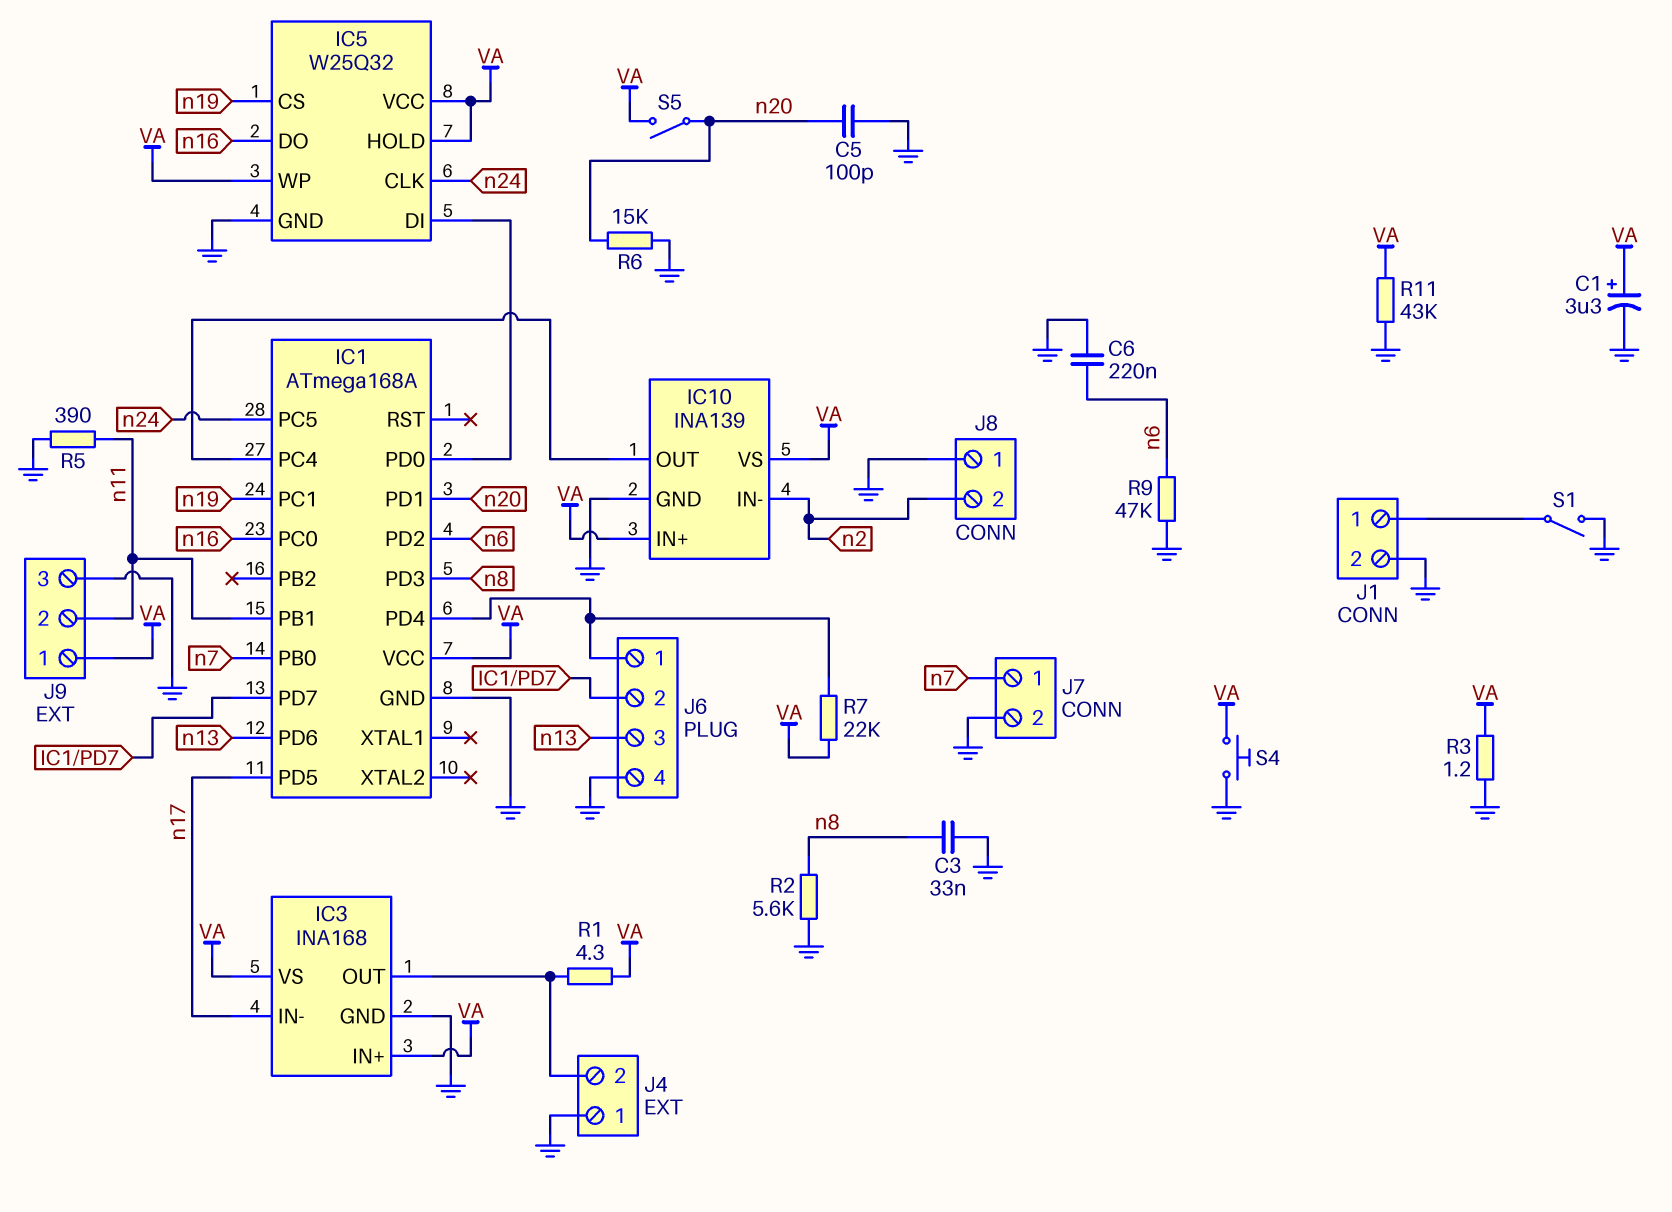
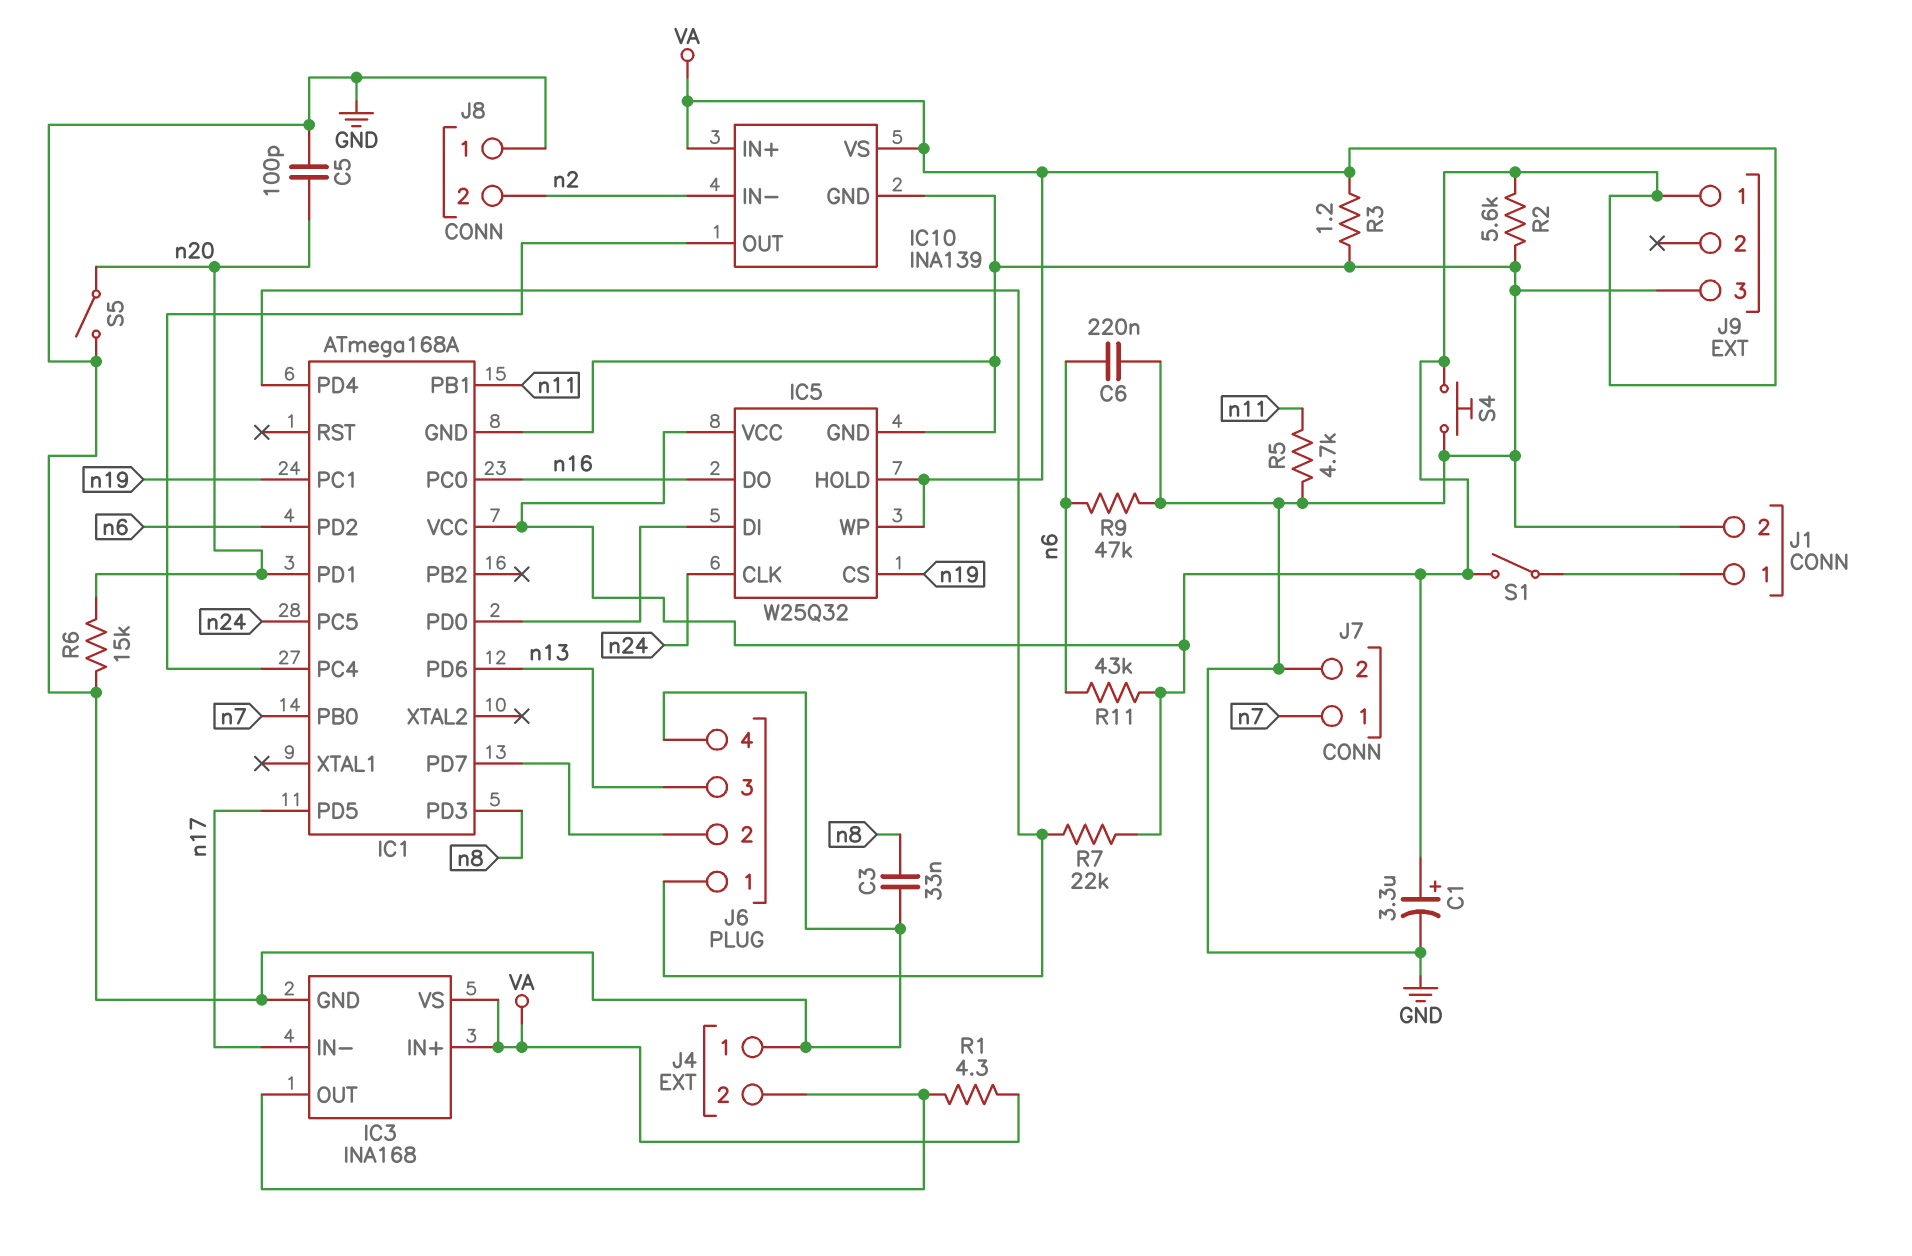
J9 pin 2: n11 -> none
R2: 5.6k (GND, n8) -> 5.6k (GND, VA)
R5: 390 (GND, n11) -> 4.7k (GND, n11)
R11: 43k (GND, VA) -> 43k (VA, n6)
S1: switch (GND, J1/1) -> switch (J1/1, VA)
S5: switch (VA, n20) -> switch (GND, n20)

